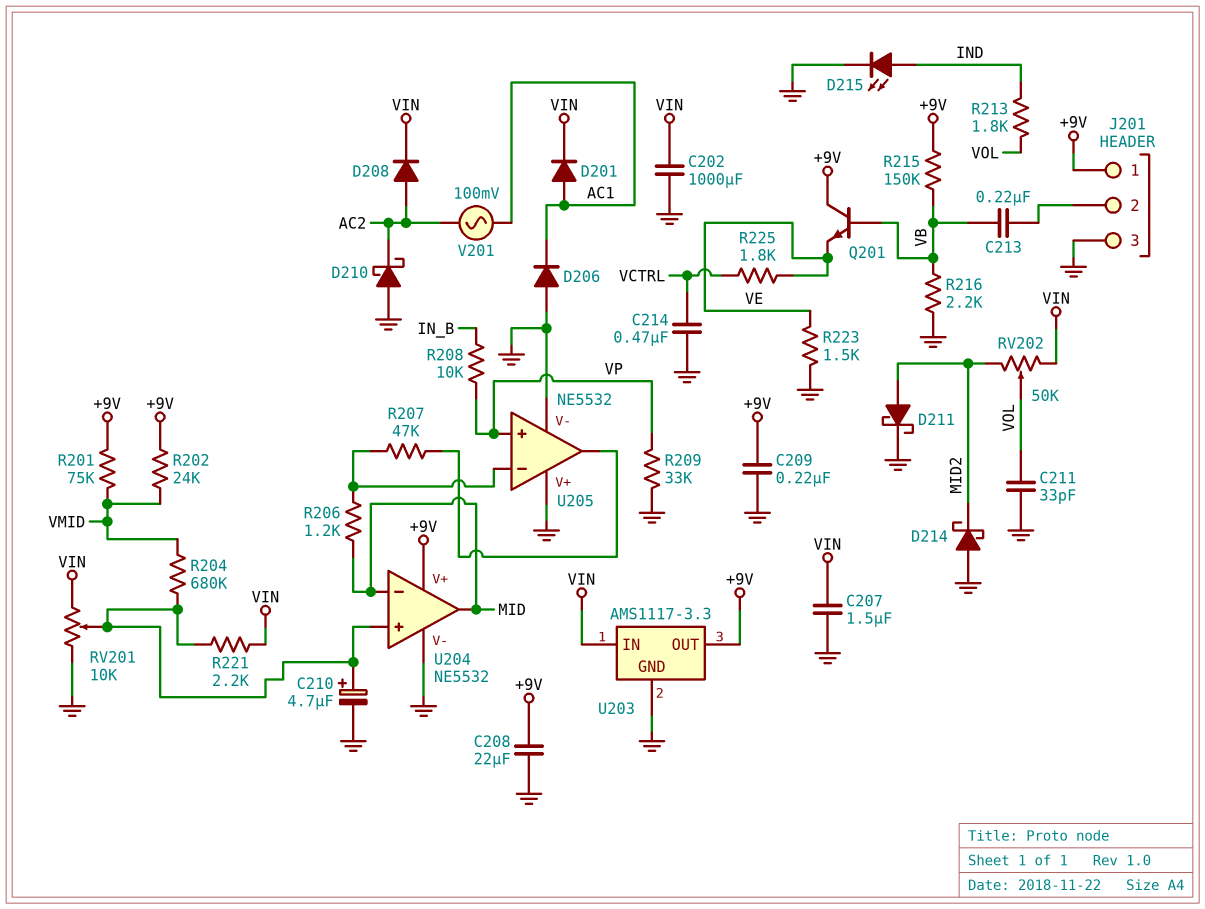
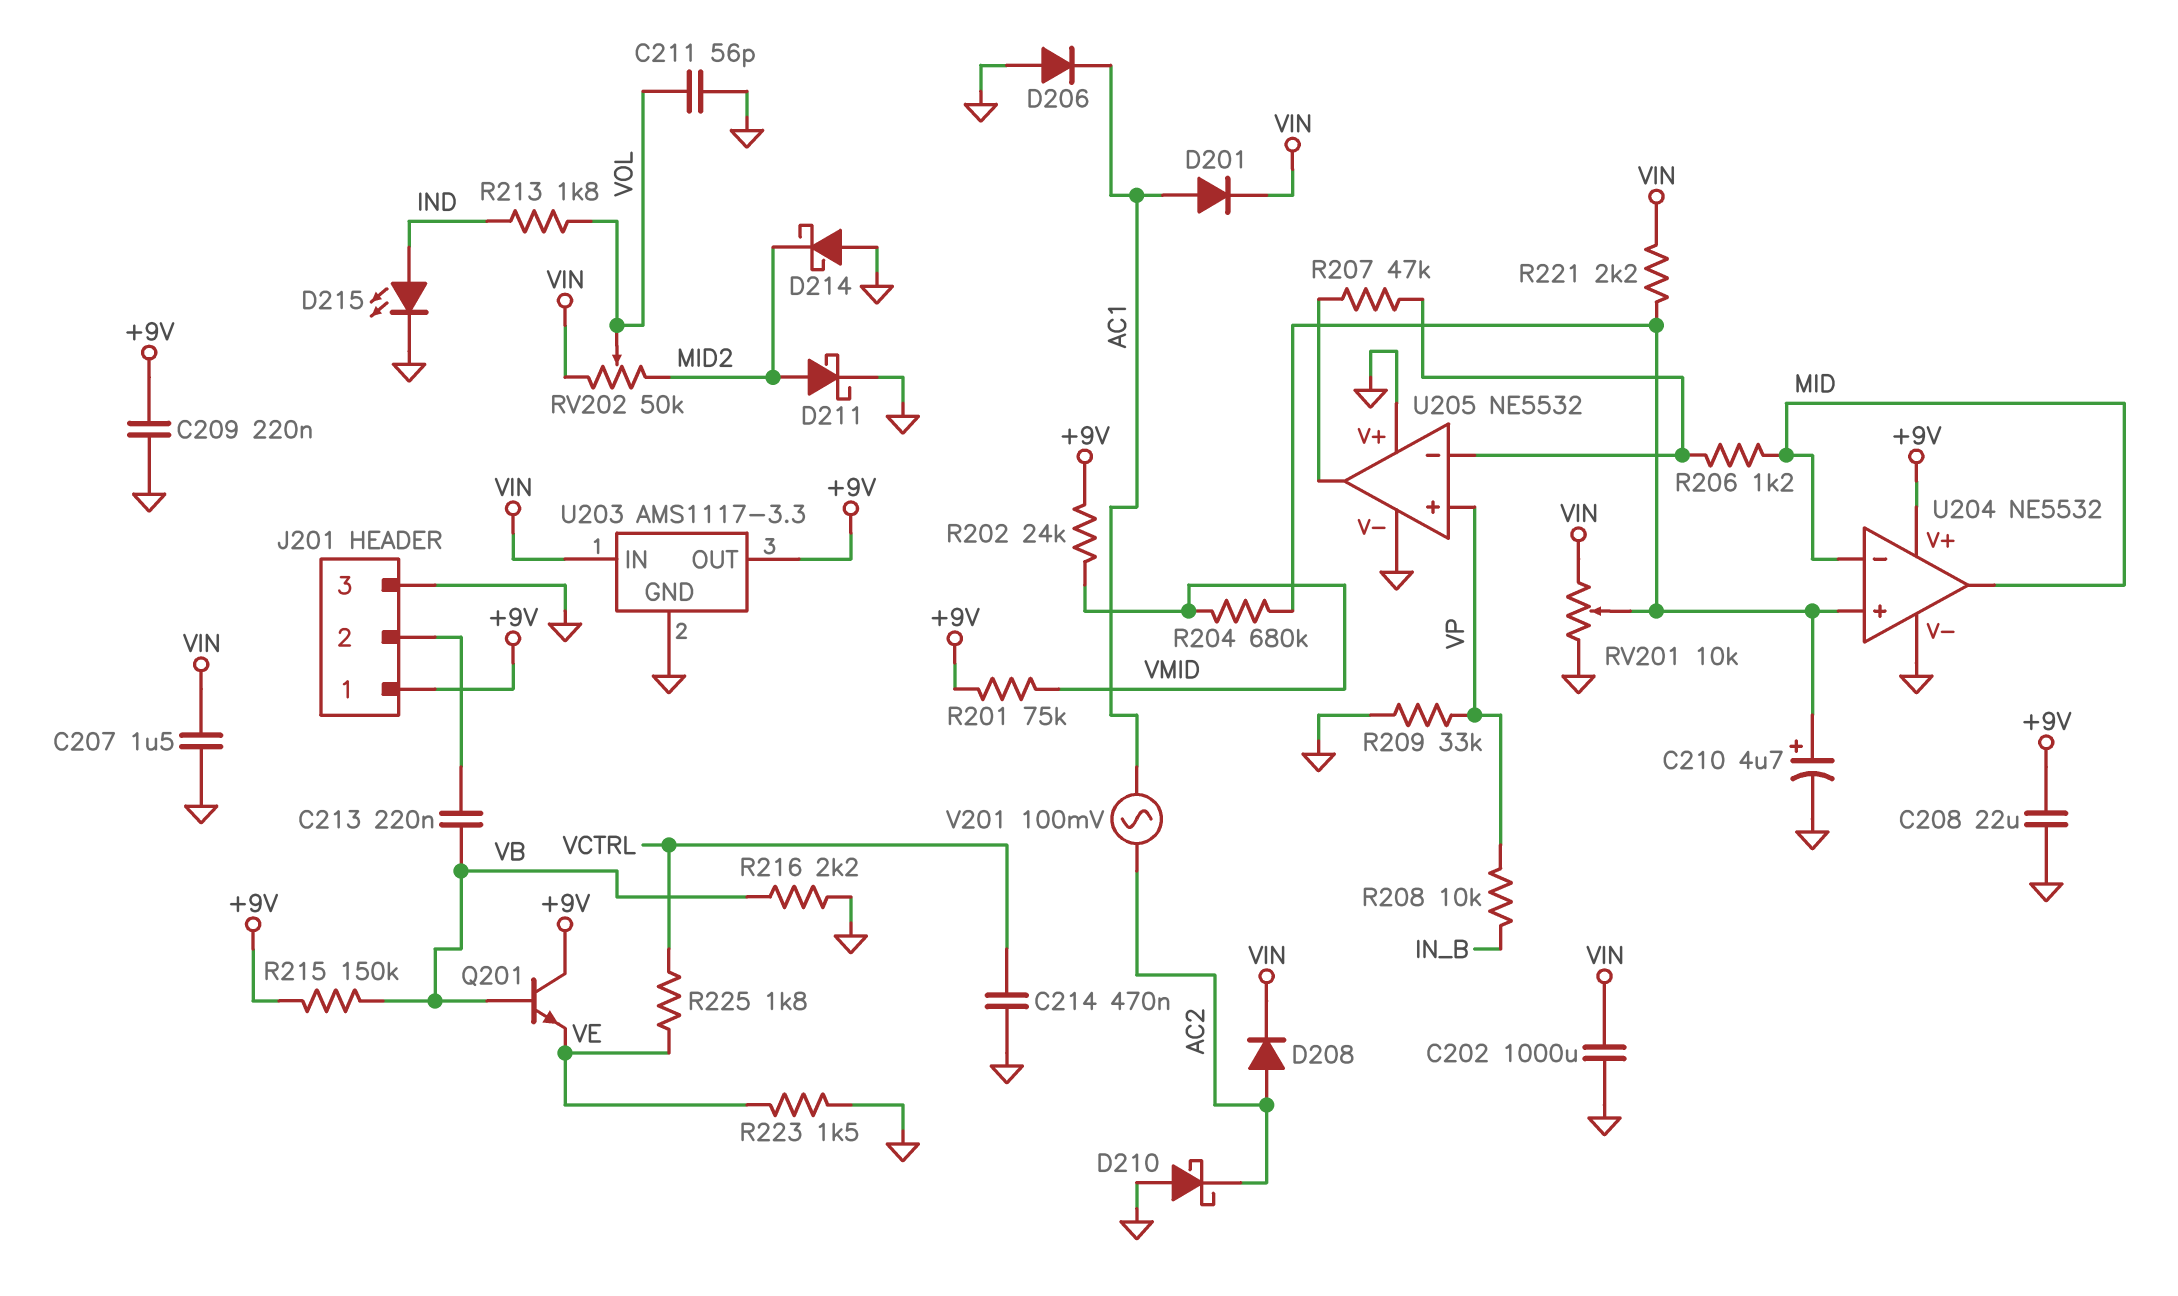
C211: 33pF (GND, VOL) -> 56pF (GND, VOL)

